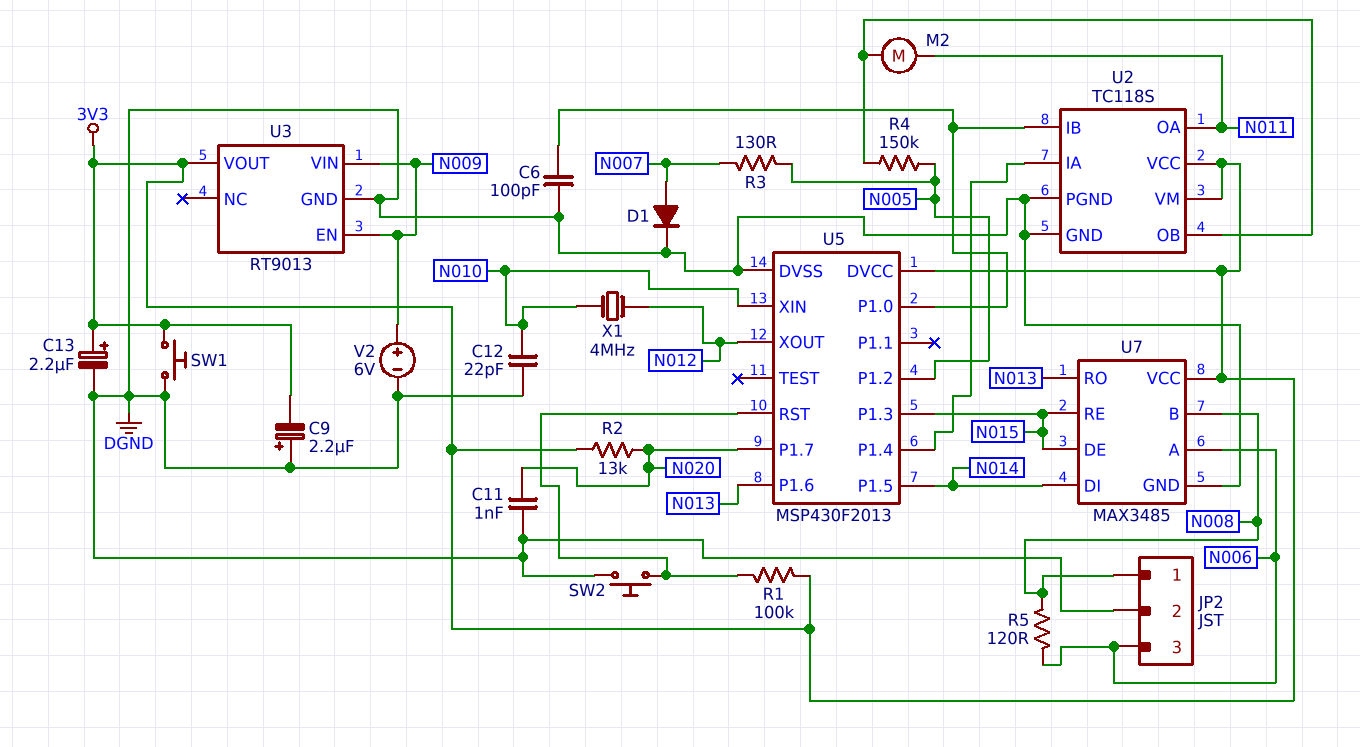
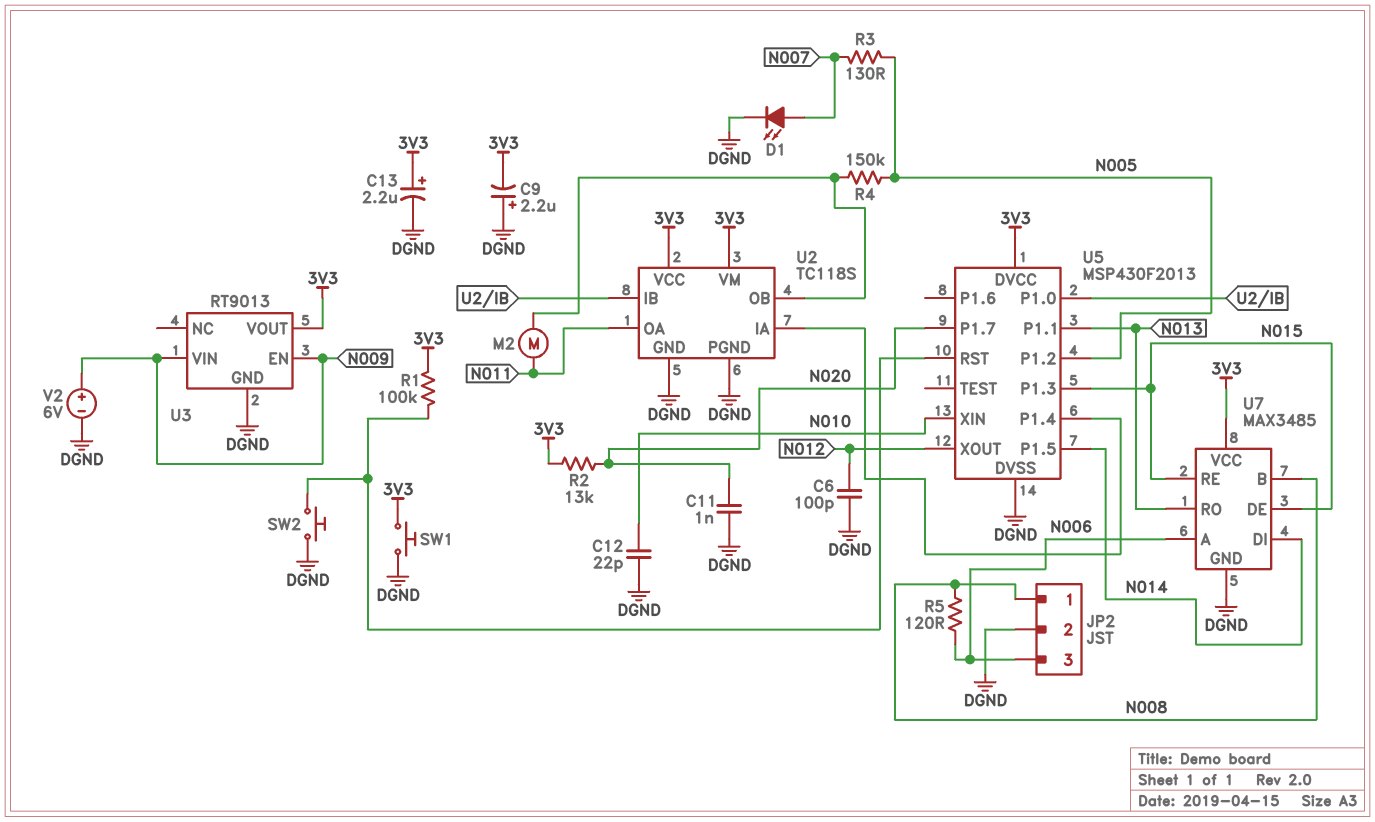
C6: 100pF (DGND, U2/IB) -> 100pF (DGND, N012)
D1: diode (A N007, K DGND) -> LED (A N007, K DGND)
U5 pin P1.1: none -> N013
U5 pin P1.6: N013 -> none
X1: 4MHz (N010, N012) -> none

